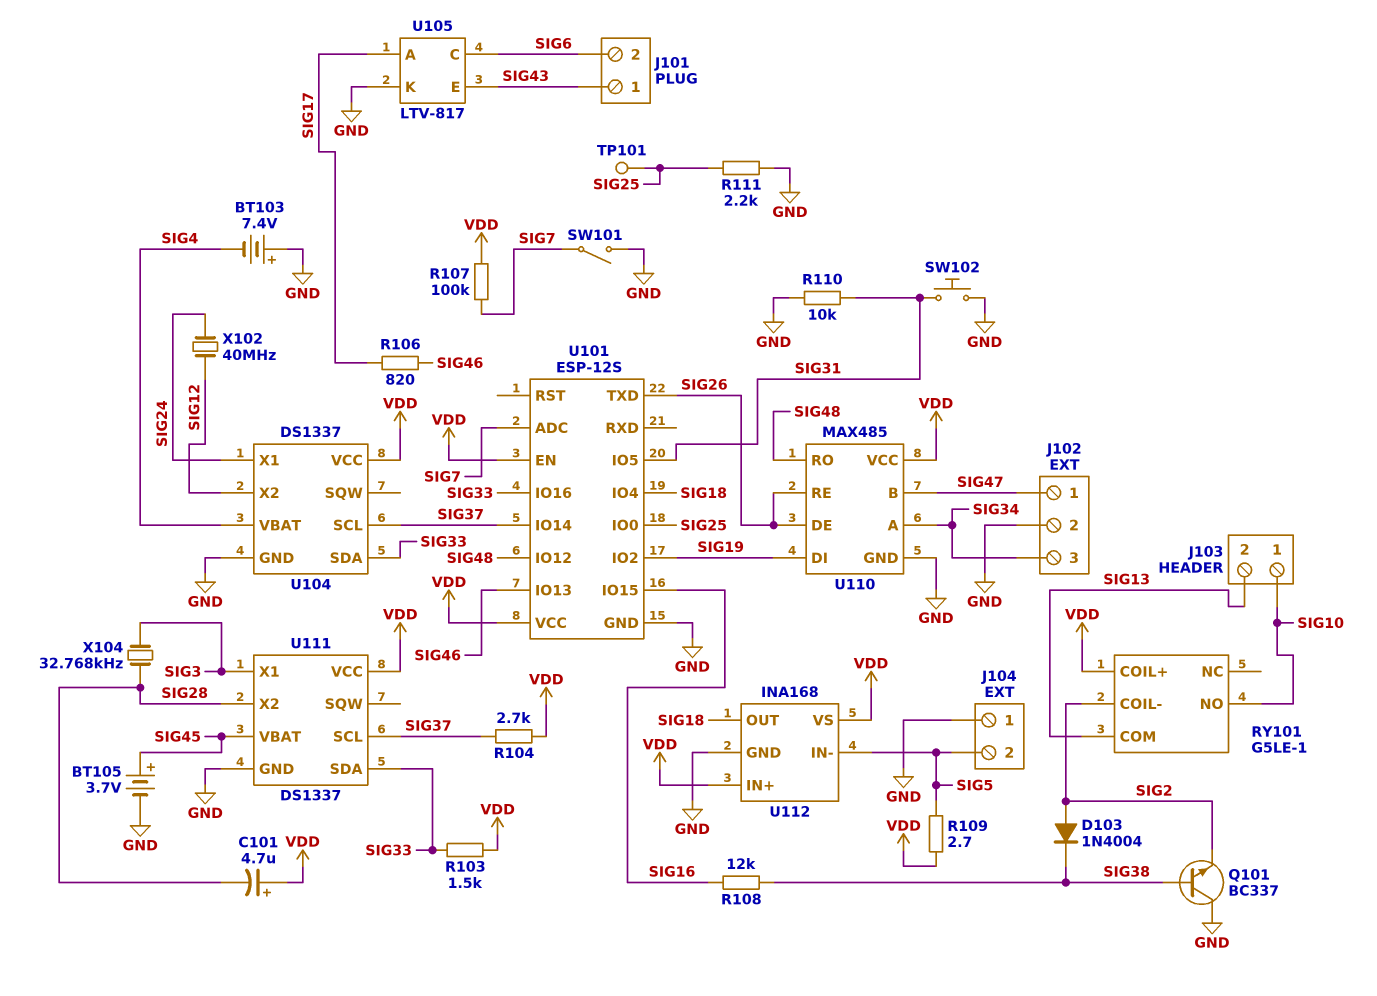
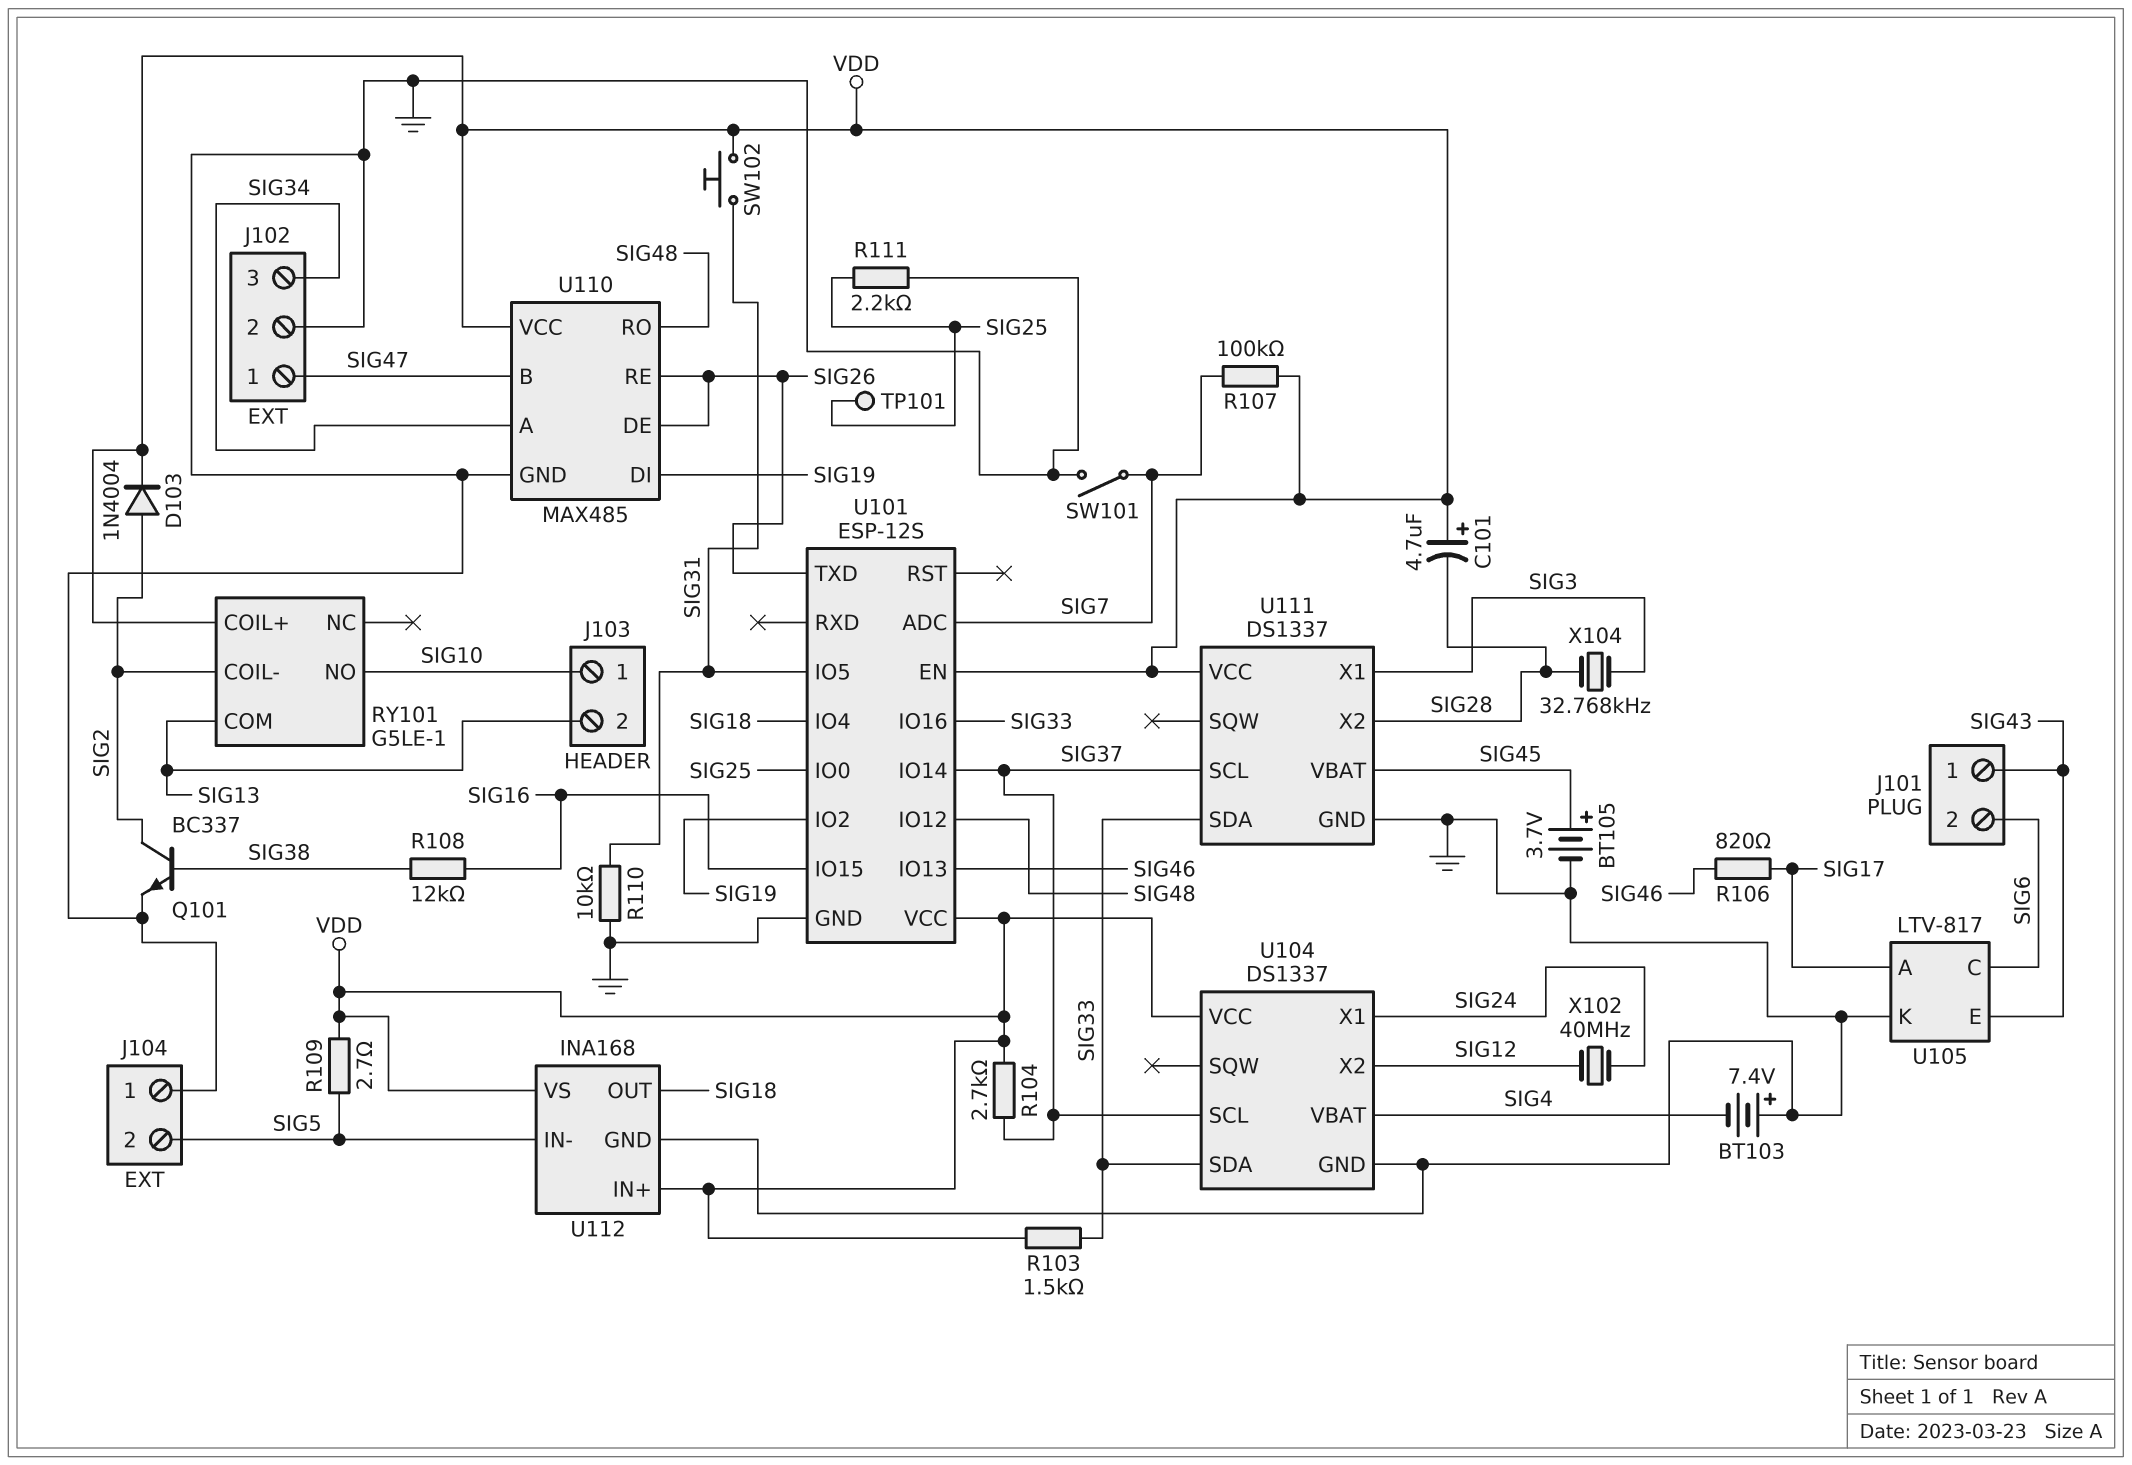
D103: diode 1N4004 (A SIG2, K SIG38) -> diode 1N4004 (A SIG2, K VDD)
Q101: NPN BC337 (B SIG38, C GND, E SIG2) -> NPN BC337 (B SIG38, C SIG2, E GND)
SW102: button (GND, SIG31) -> button (SIG31, VDD)

